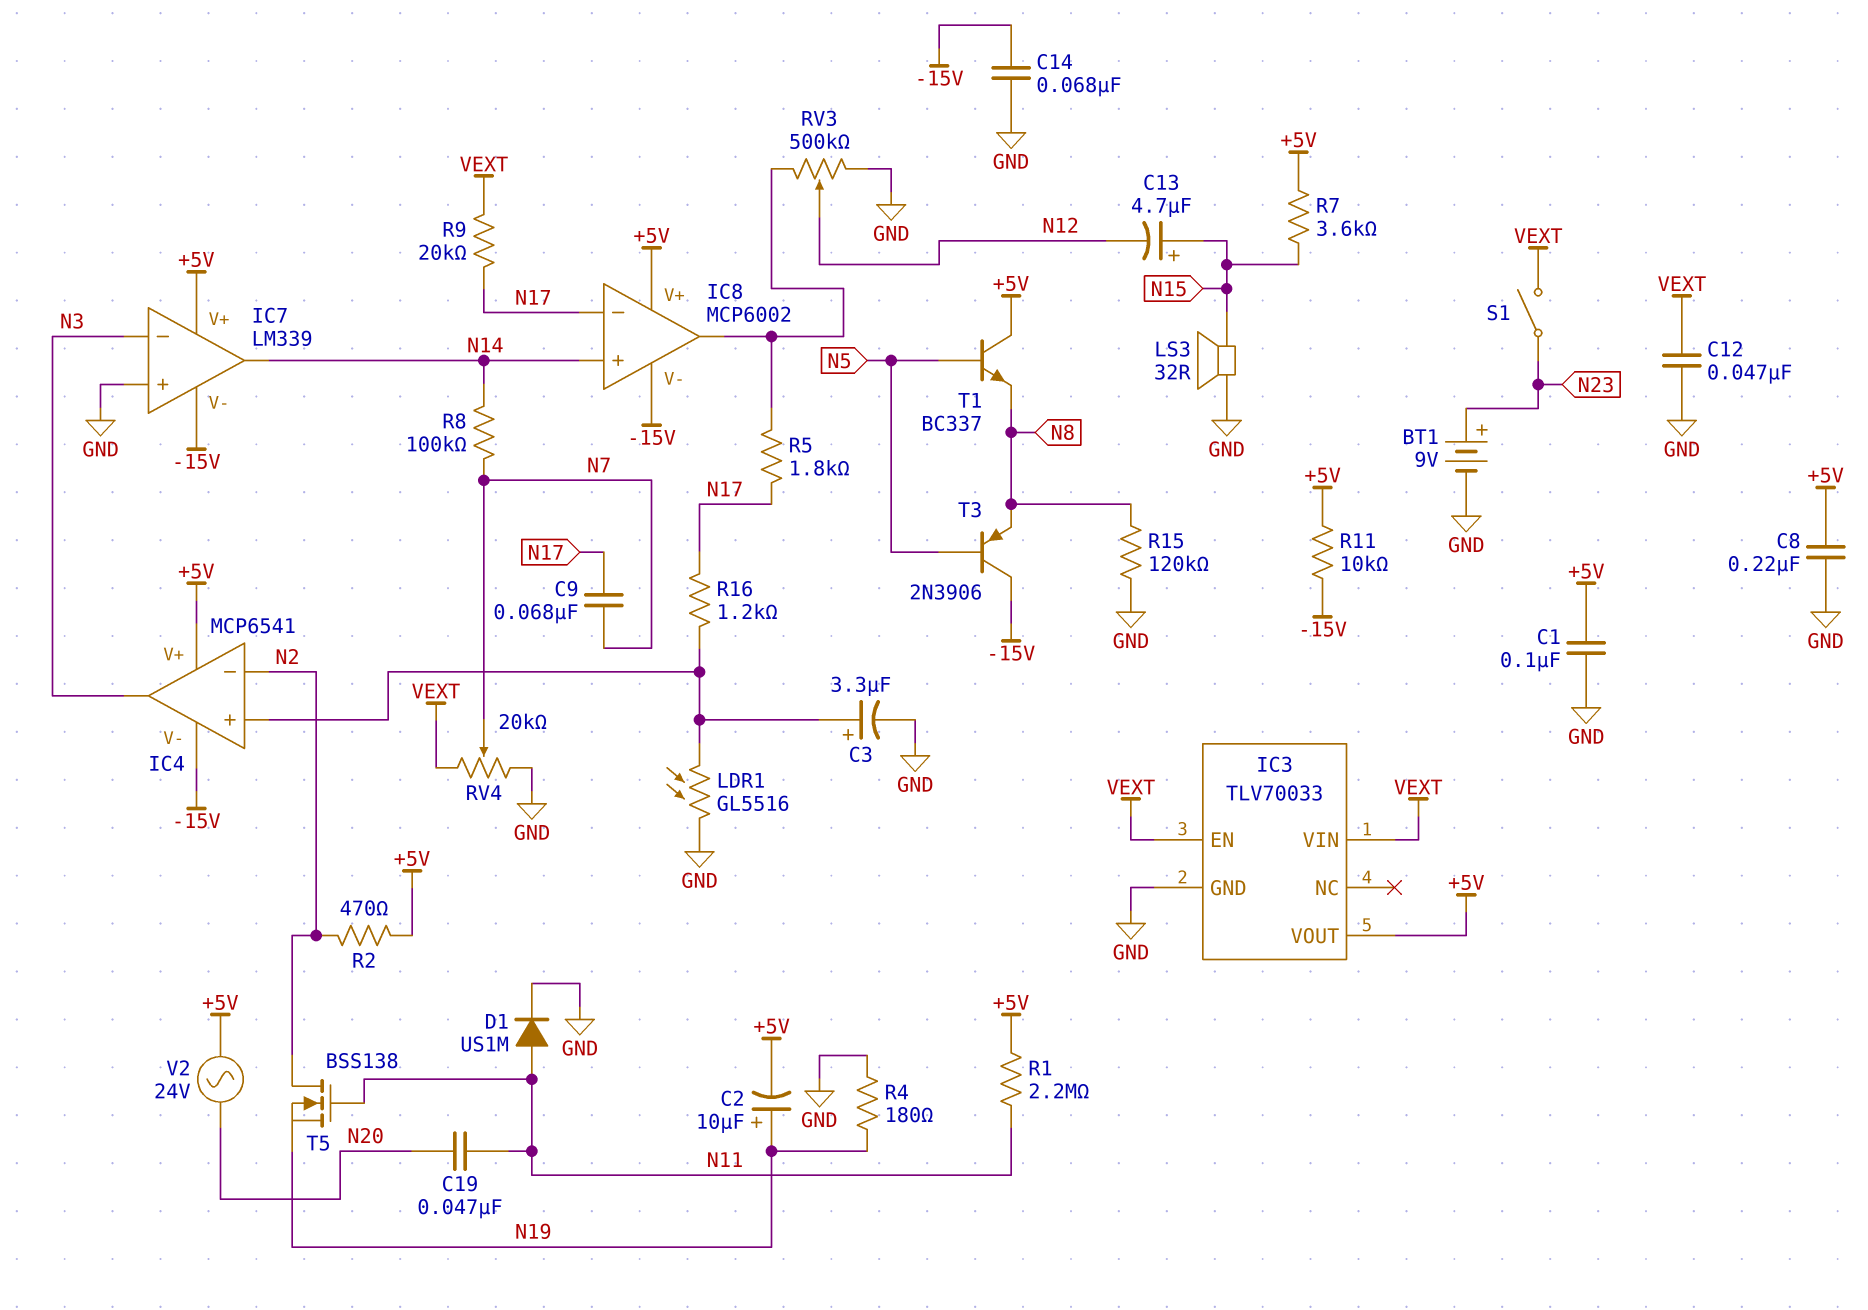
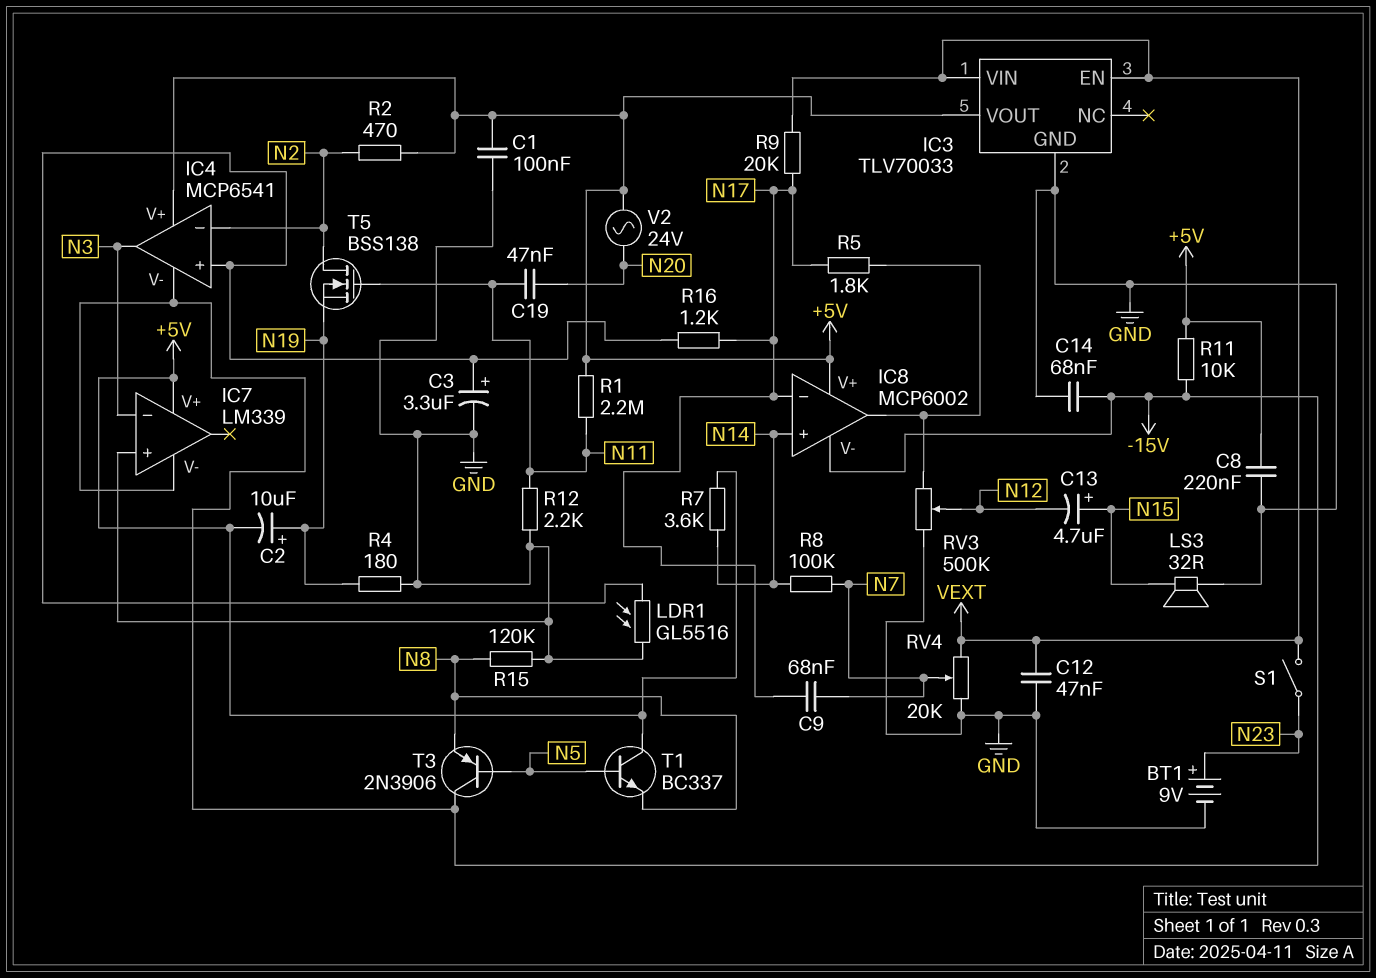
D1: diode US1M (A N11, K GND) -> none
IC7 pin out: N14 -> none
R7: 3.6k (+5V, N15) -> 3.6k (+5V, N14)
R12: none -> 2.2k (GND, N11)

